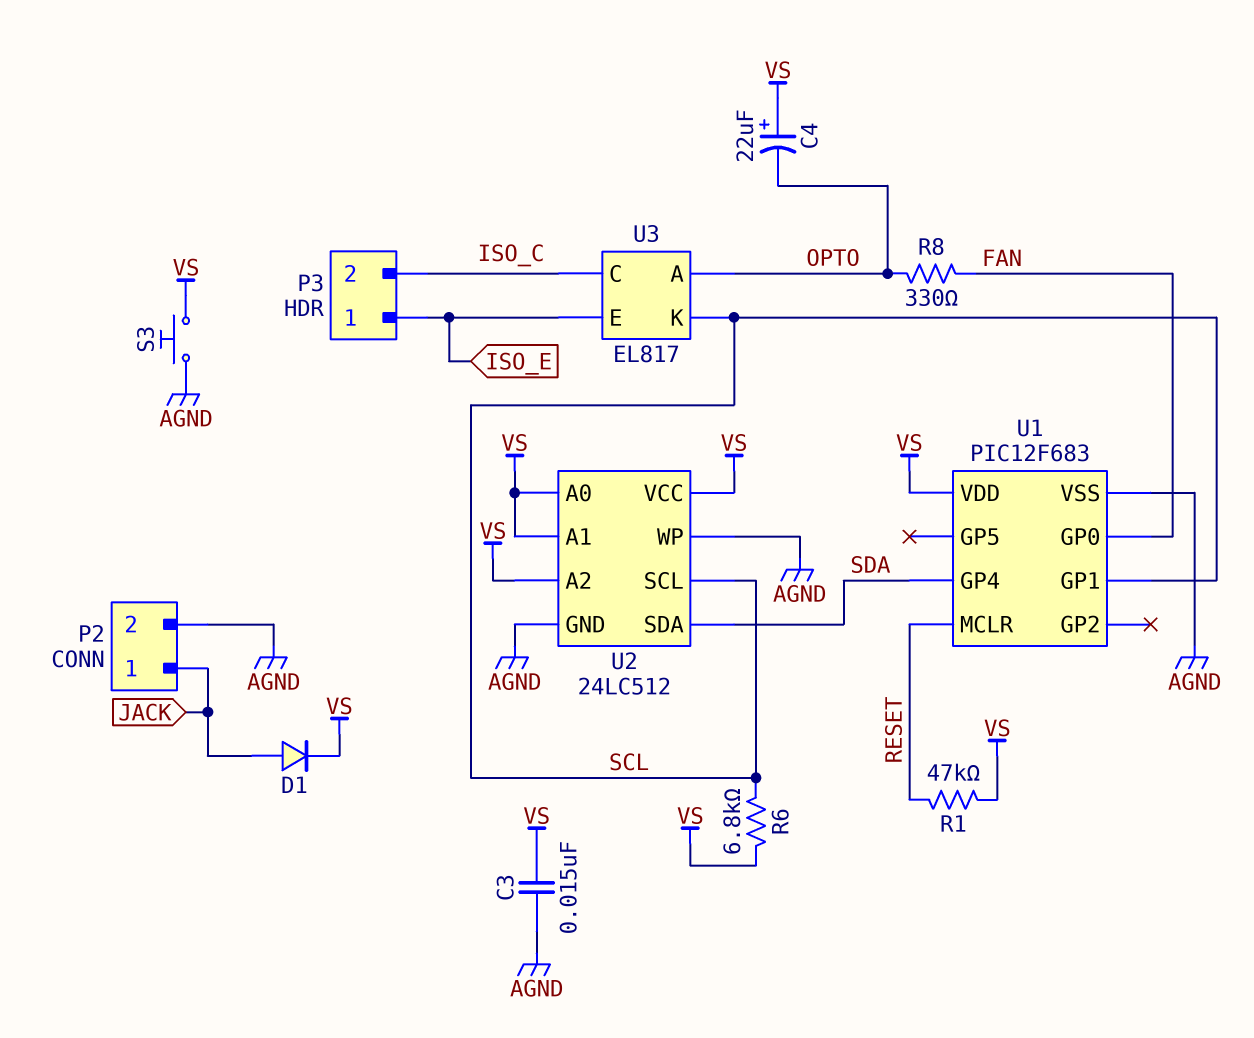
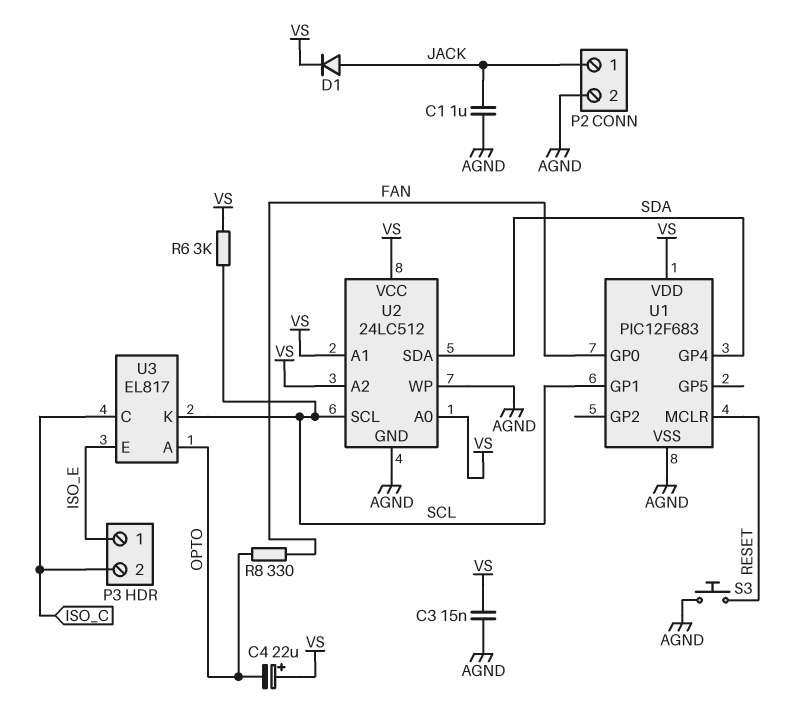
C1: none -> 1uF (AGND, JACK)
R1: 47k (RESET, VS) -> none
R6: 6.8k (SCL, VS) -> 3k (SCL, VS)
S3: button (AGND, VS) -> button (AGND, RESET)

